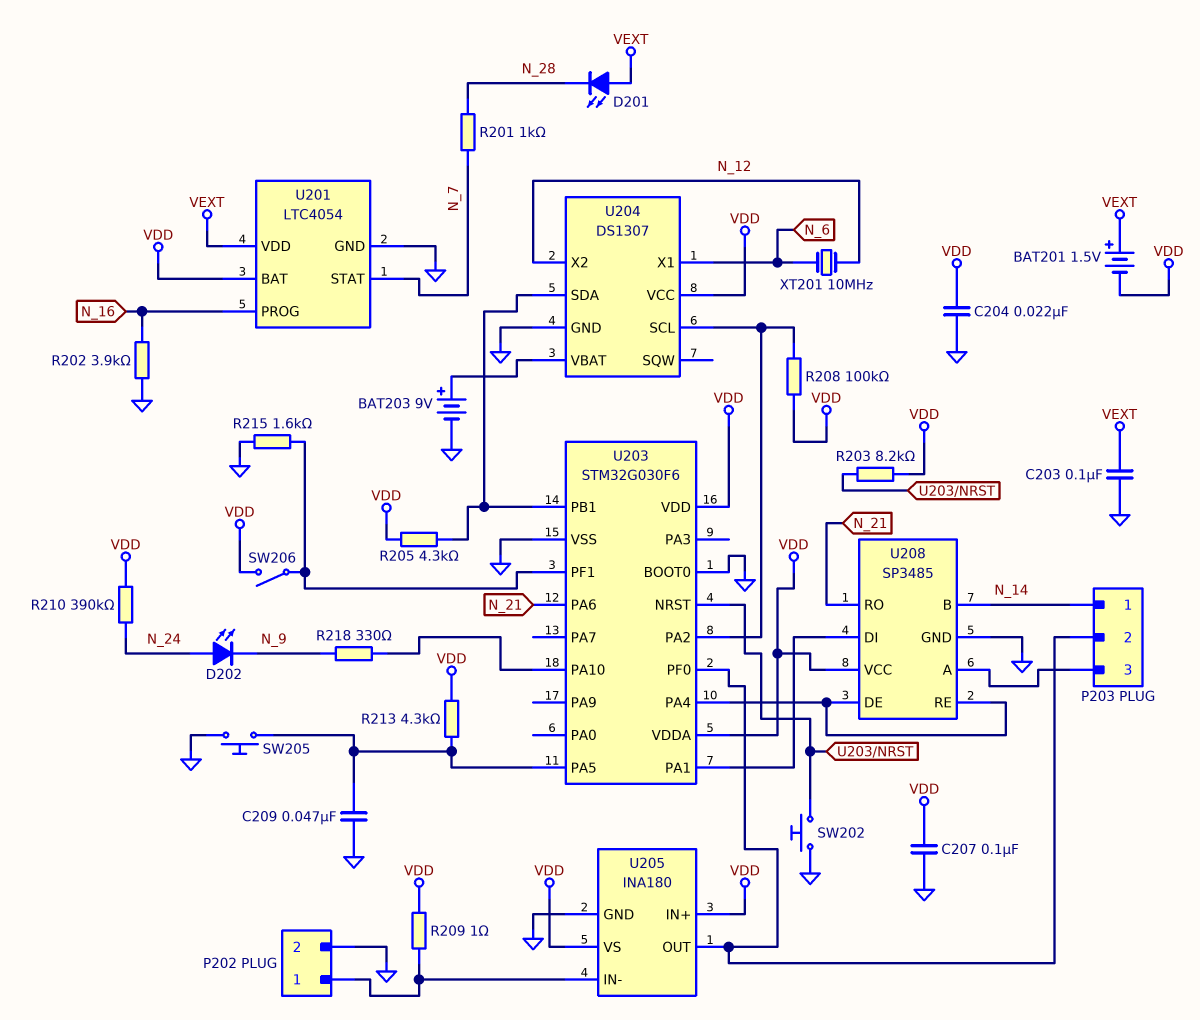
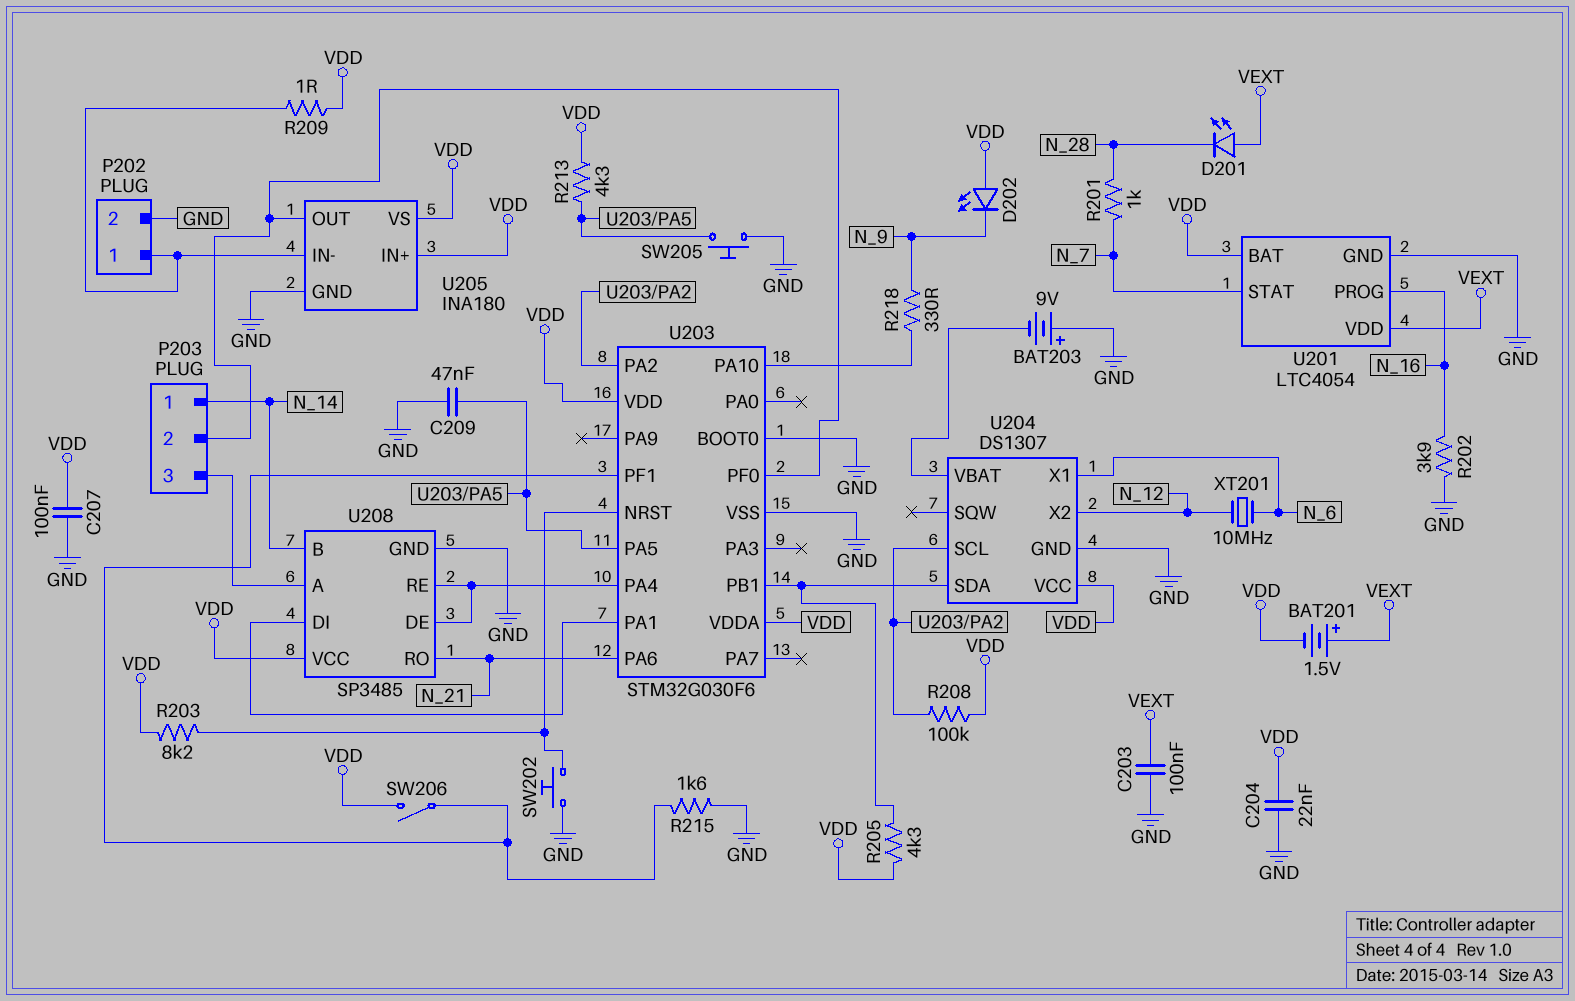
BAT203: 9V (plus U204/VBAT, minus GND) -> 9V (plus GND, minus U204/VBAT)
D202: LED (A N_24, K N_9) -> LED (A VDD, K N_9)
R210: 390k (N_24, VDD) -> none

